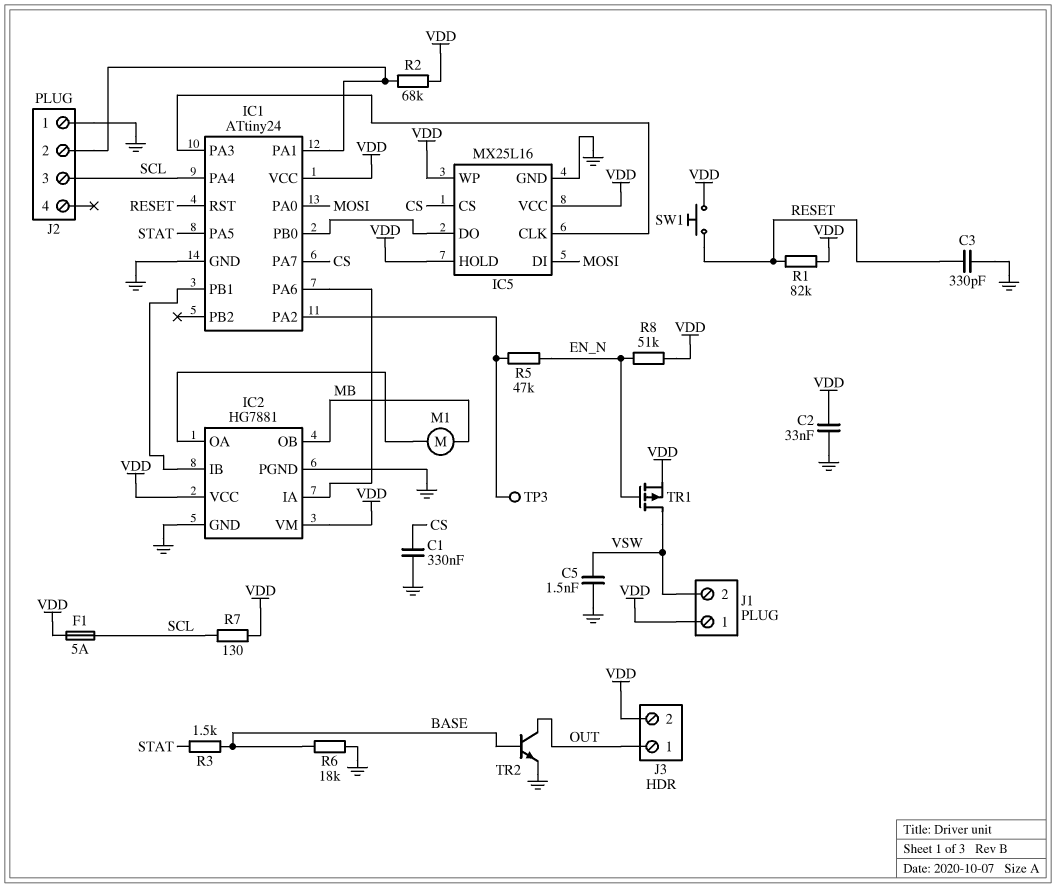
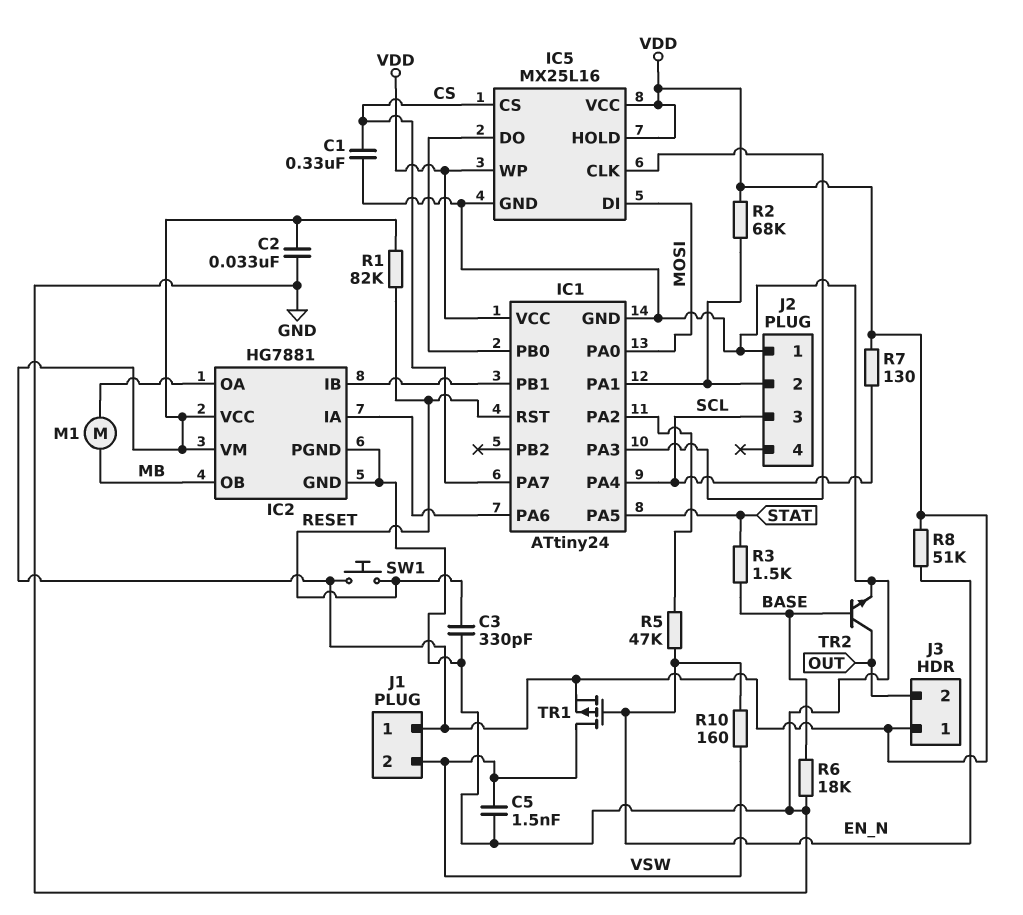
F1: 5A (SCL, VDD) -> none
J3 pin 1: OUT -> VDD
J3 pin 2: VDD -> OUT
R10: none -> 160 (EN_N, VSW)
TP3: test point (IC1/PA2) -> none

